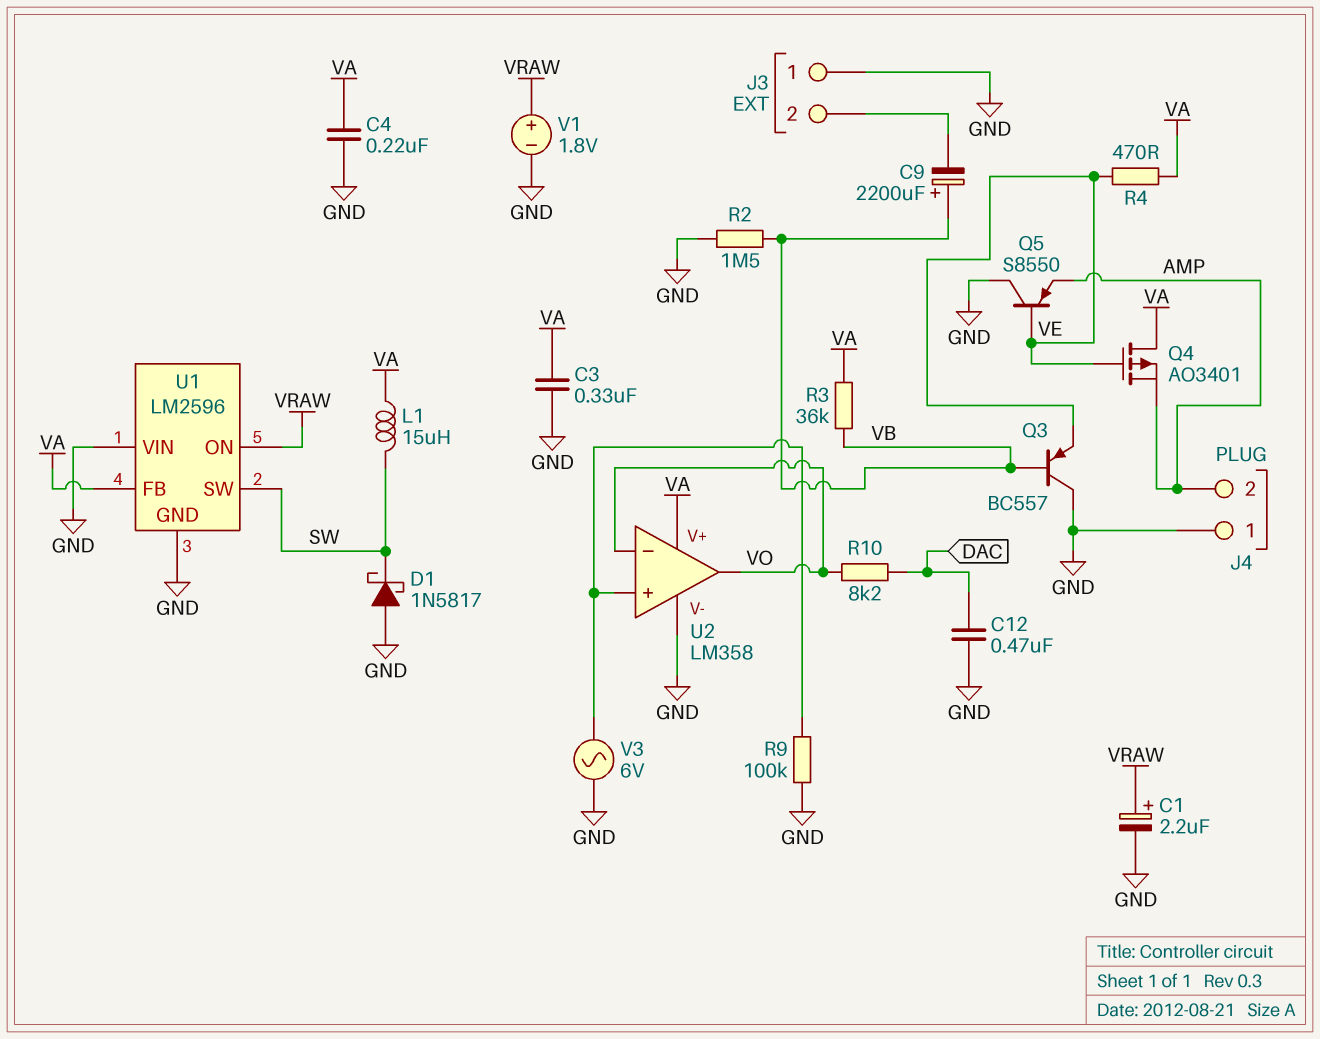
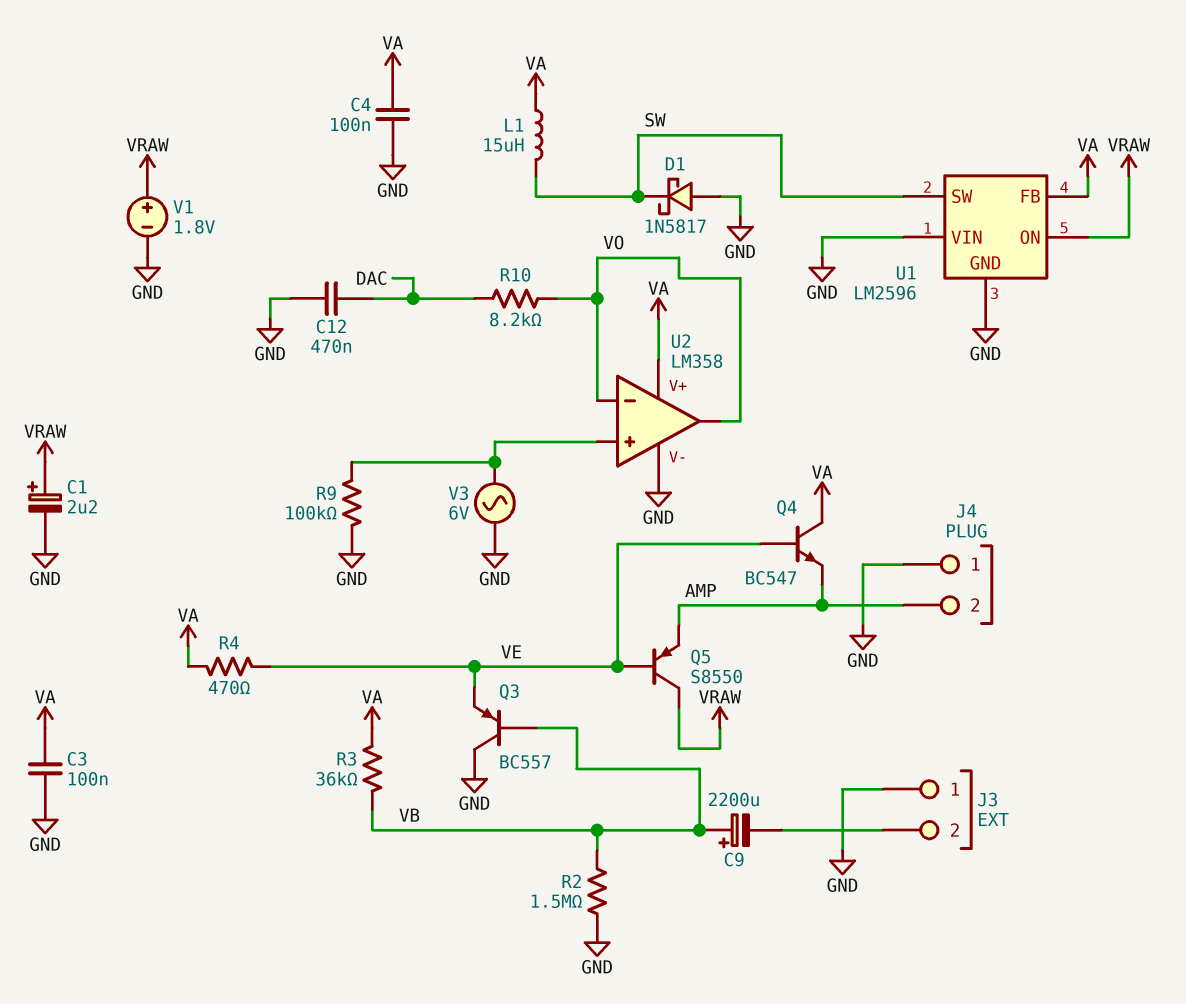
C3: 330nF (GND, VA) -> 100nF (GND, VA)
C4: 220nF (GND, VA) -> 100nF (GND, VA)
Q4: PMOS AO3401 (G VE, D VA, S AMP) -> NPN BC547 (B VE, C VA, E AMP)
Q5: PNP S8550 (B VE, C GND, E AMP) -> PNP S8550 (B VE, C VRAW, E AMP)

